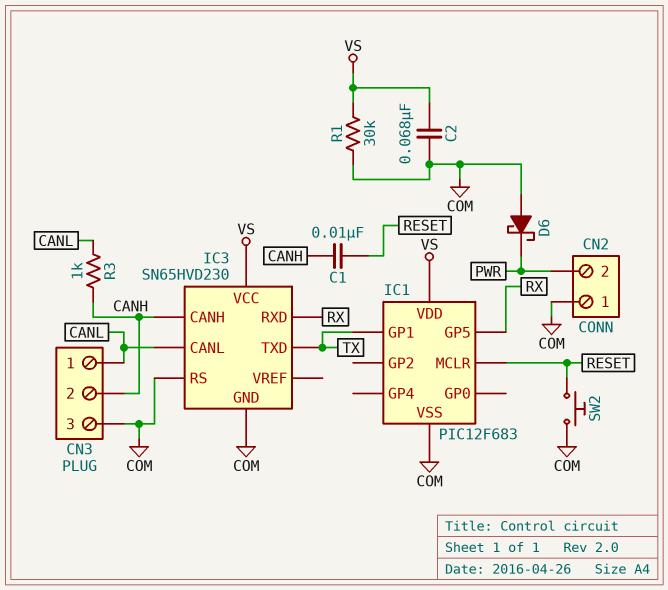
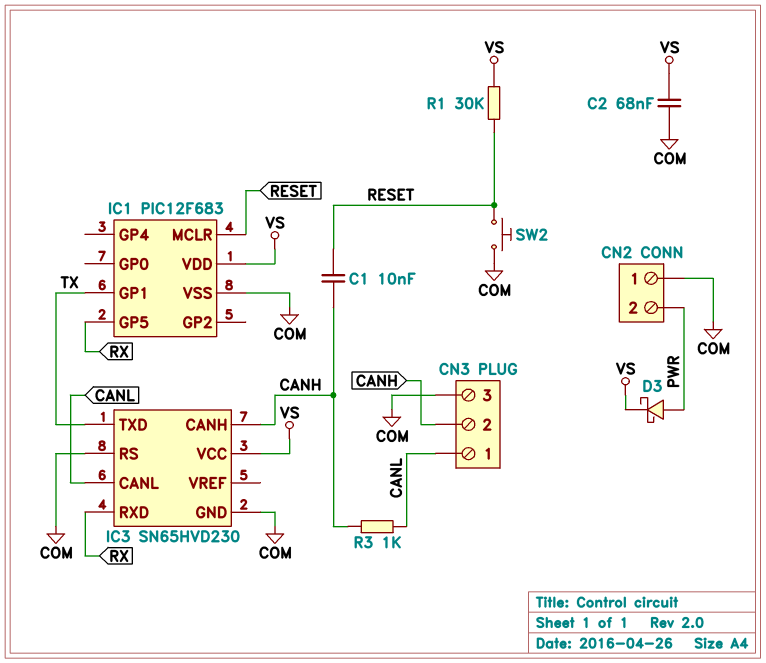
D3: none -> schottky (A PWR, K VS)
D6: schottky (A COM, K PWR) -> none
R1: 30k (COM, VS) -> 30k (RESET, VS)

